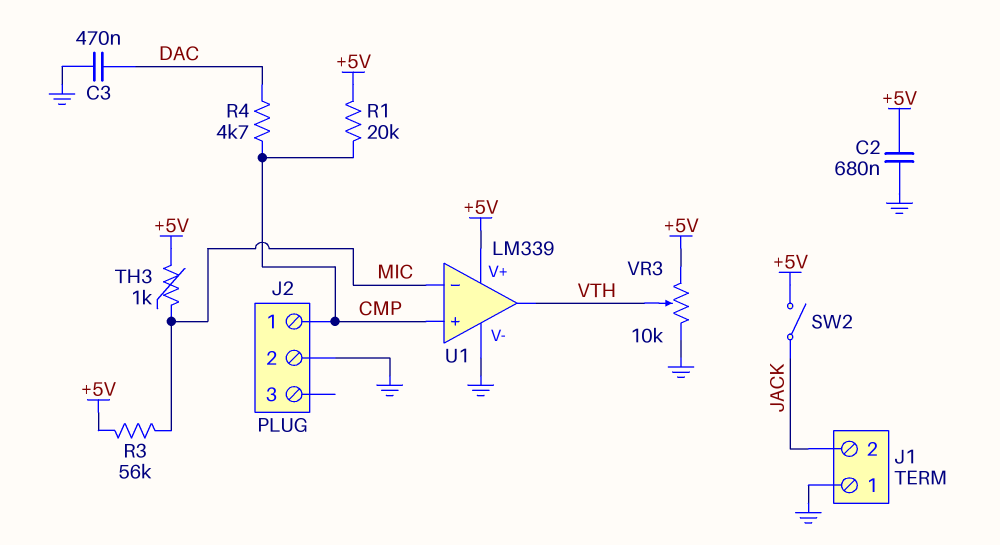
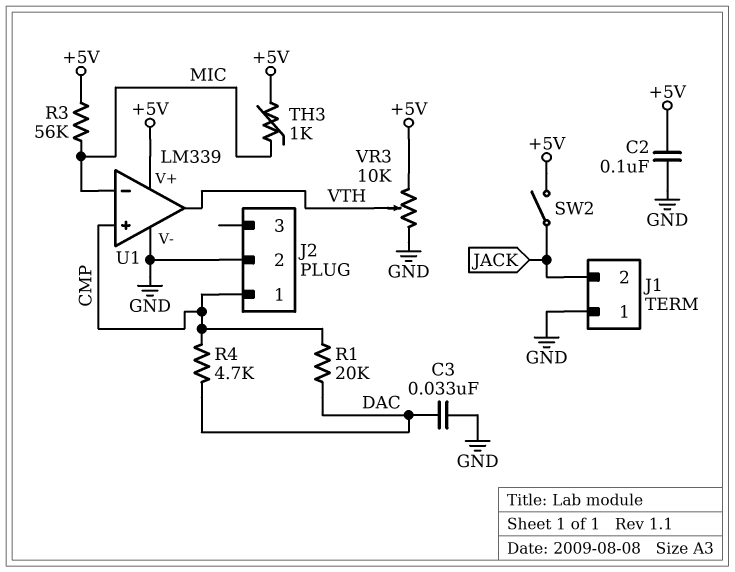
C2: 680nF (+5V, GND) -> 100nF (+5V, GND)
C3: 470nF (DAC, GND) -> 33nF (DAC, GND)
R1: 20k (+5V, CMP) -> 20k (CMP, DAC)

